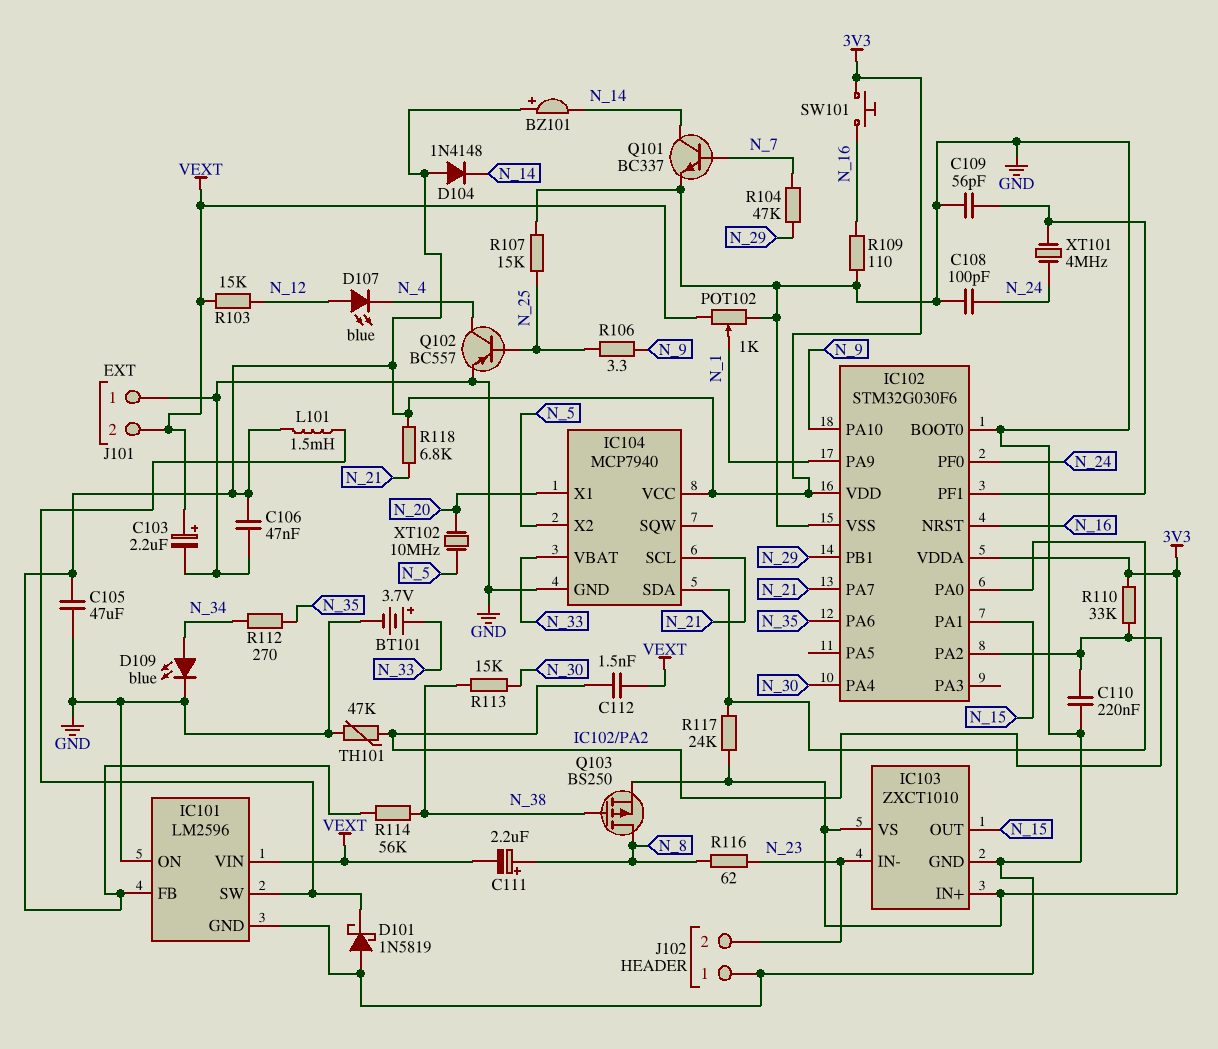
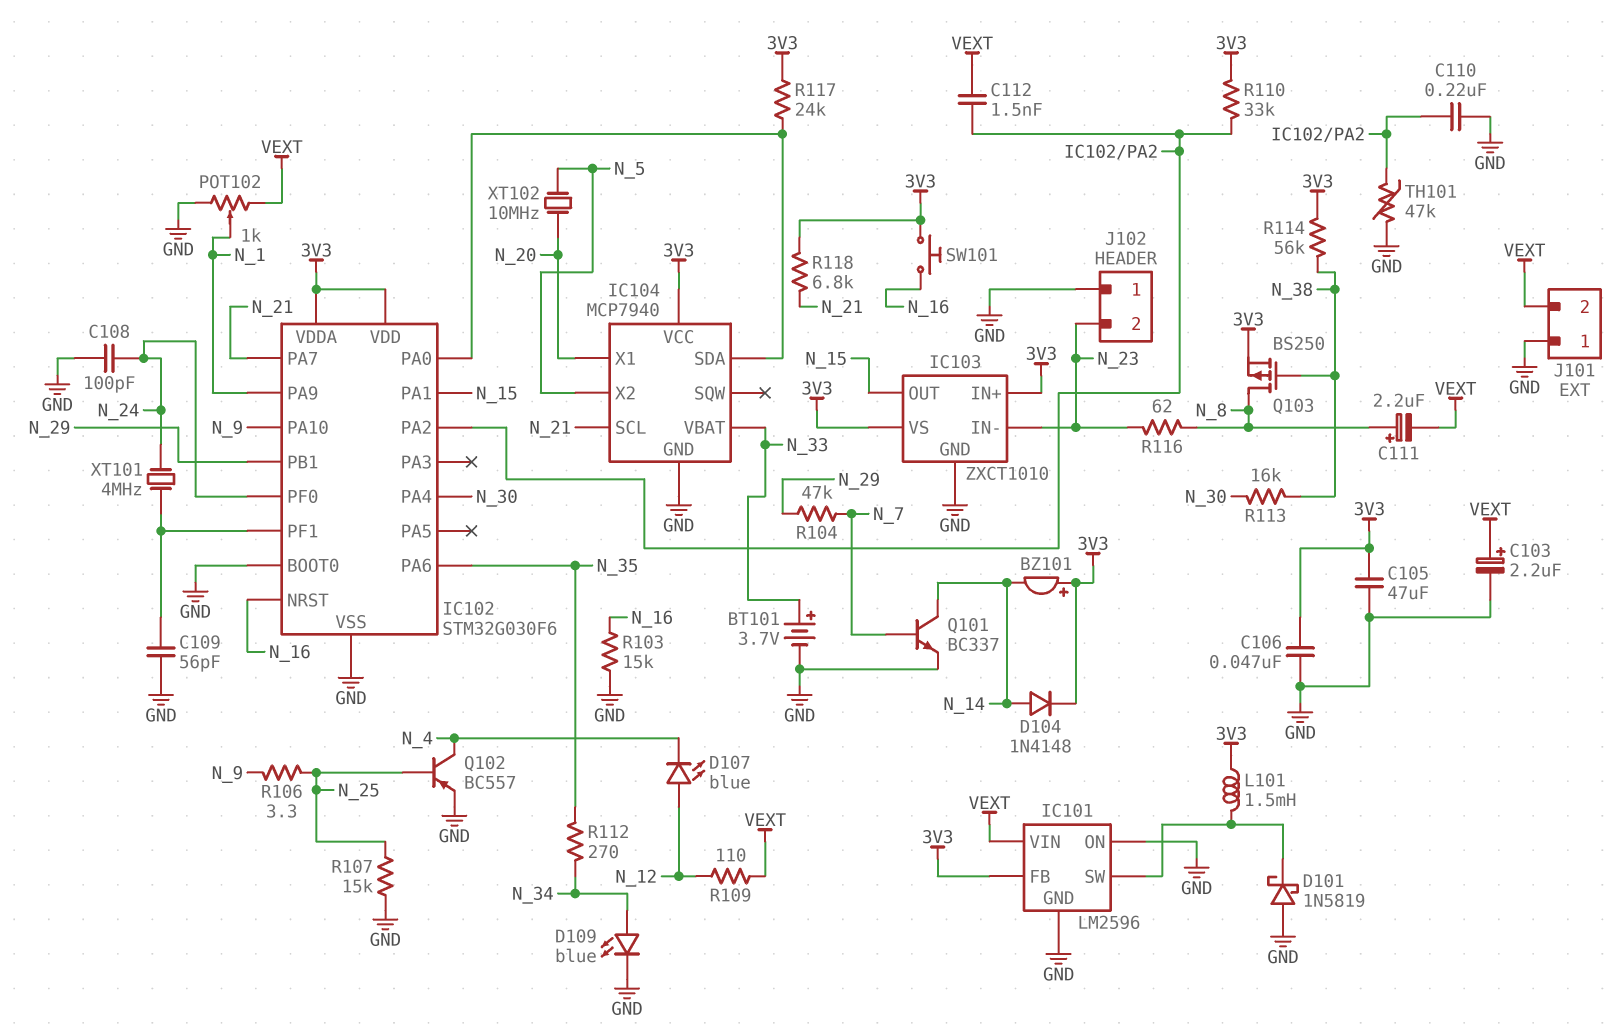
D104: diode 1N4148 (A 3V3, K N_14) -> diode 1N4148 (A N_14, K 3V3)
R103: 15k (N_12, VEXT) -> 15k (GND, N_16)
R109: 110 (GND, N_16) -> 110 (N_12, VEXT)
R113: 15k (N_30, N_38) -> 16k (N_30, N_38)

